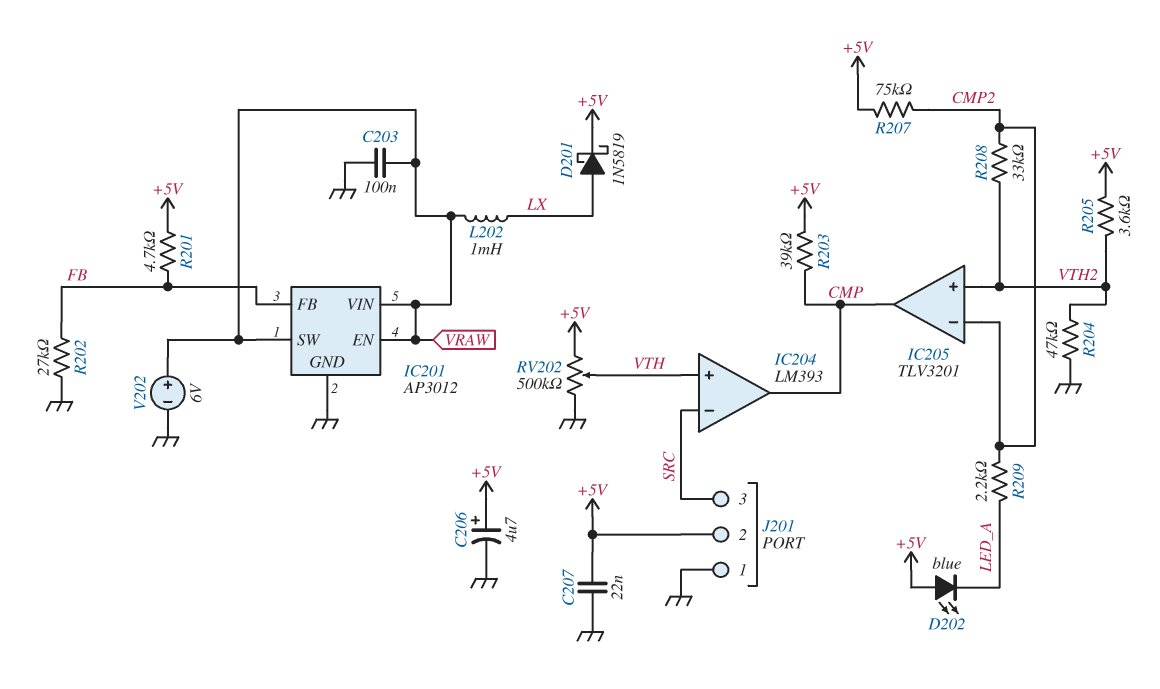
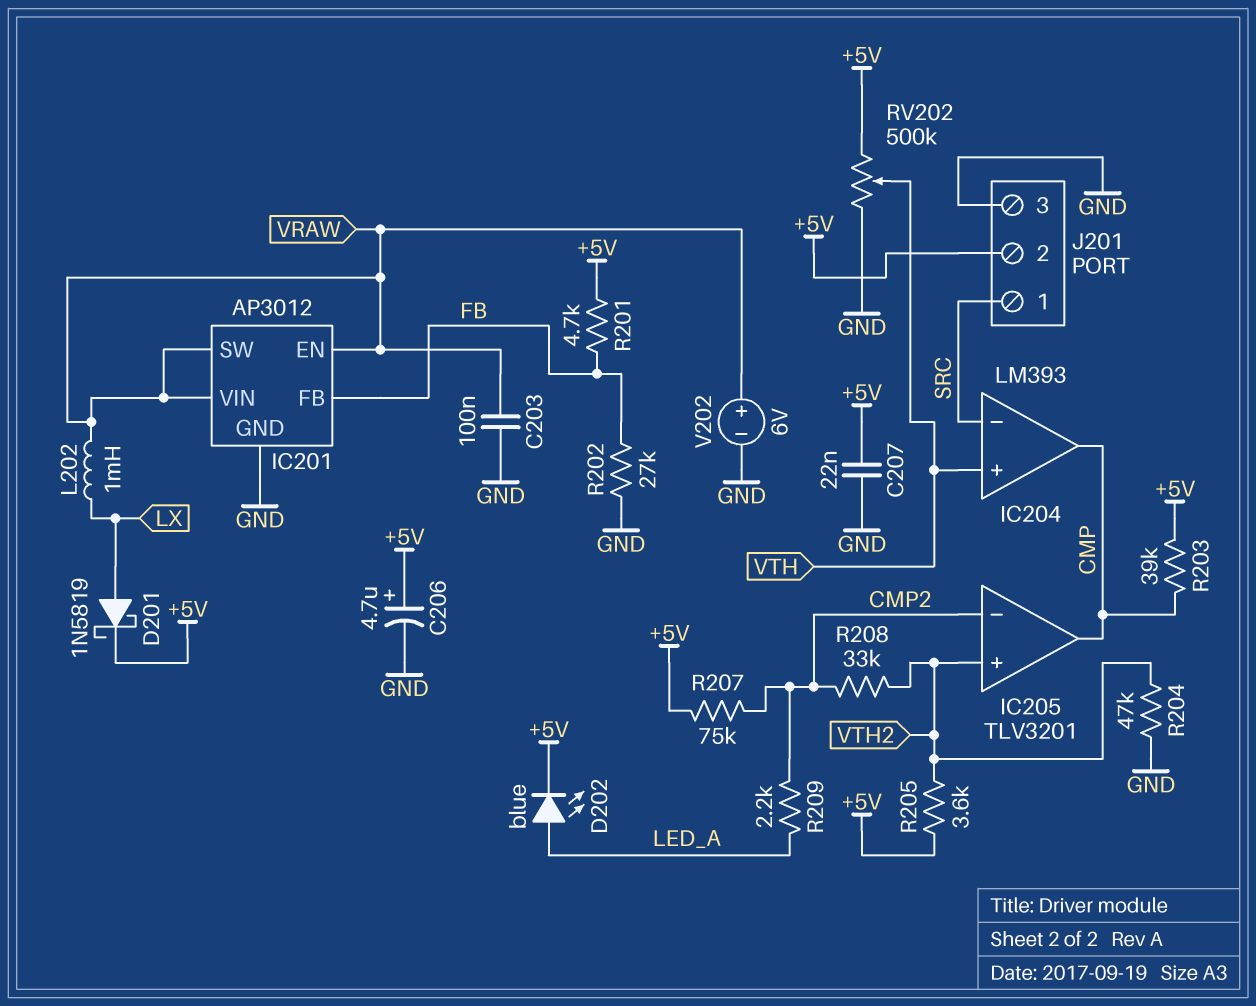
D202: LED blue (A +5V, K LED_A) -> LED blue (A LED_A, K +5V)
J201 pin 1: GND -> SRC
J201 pin 3: SRC -> GND

